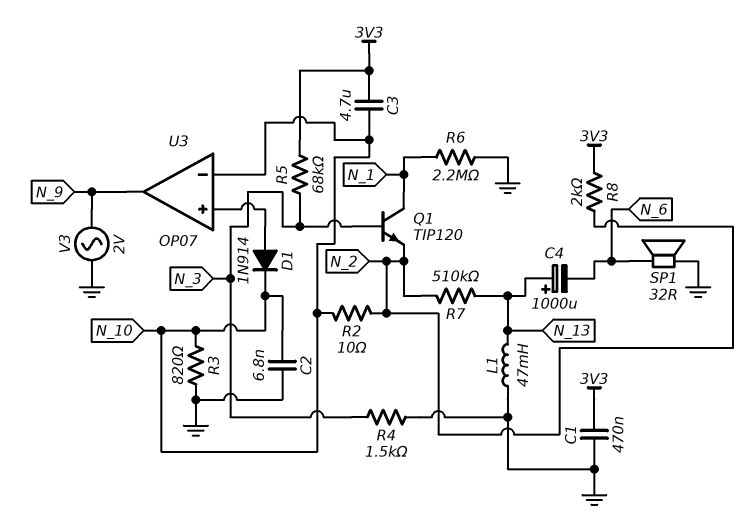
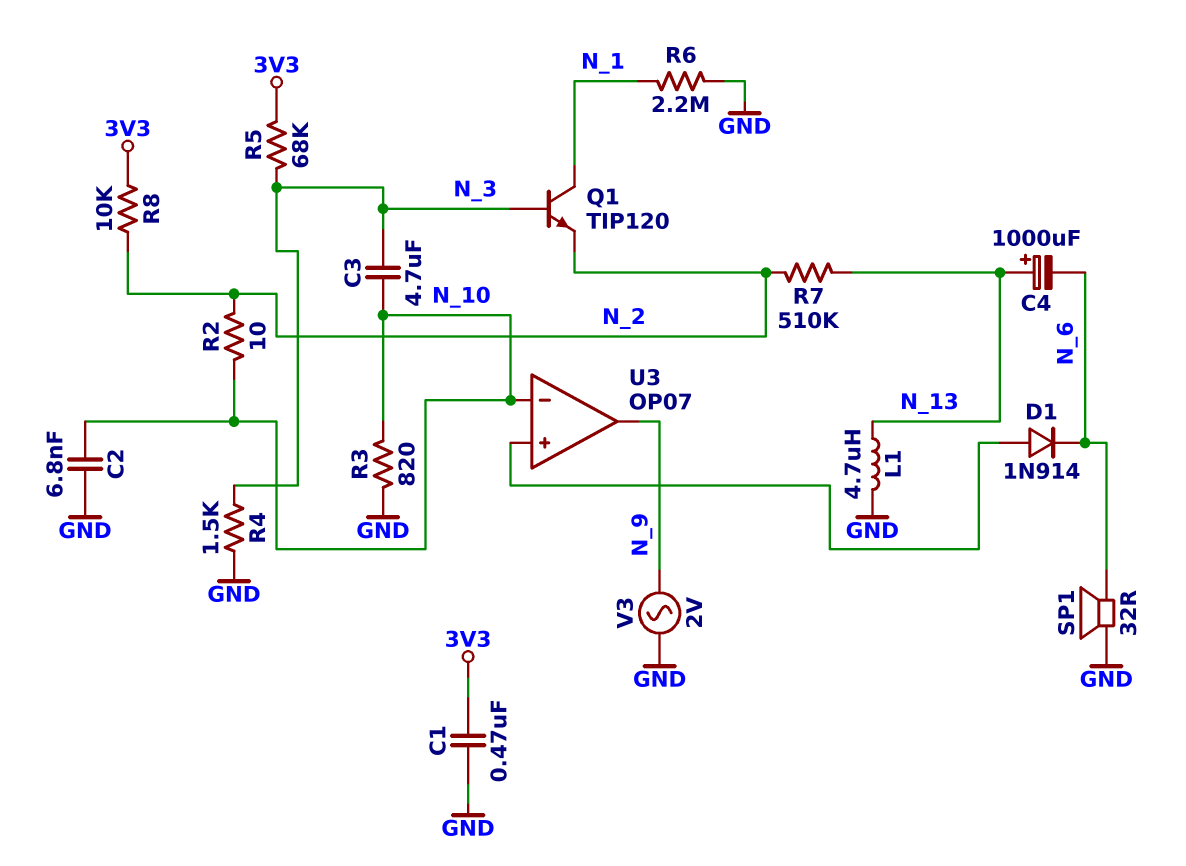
C3: 4.7uF (3V3, N_10) -> 4.7uF (N_3, N_10)
D1: diode 1N914 (A U3/in+, K N_10) -> diode 1N914 (A U3/in+, K N_6)
L1: 47mH (GND, N_13) -> 4.7uH (GND, N_13)
R8: 2k (3V3, N_2) -> 10k (3V3, N_2)

